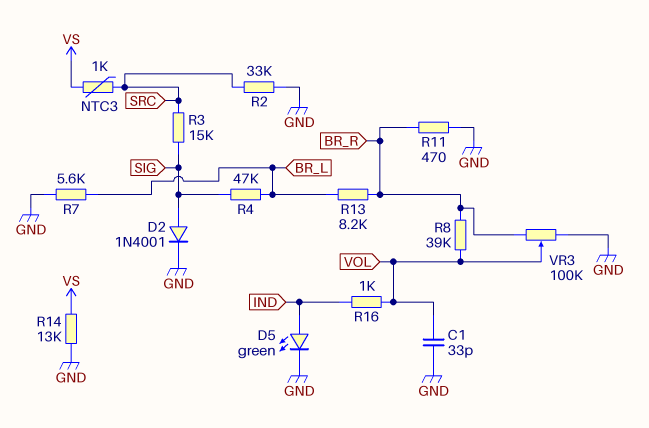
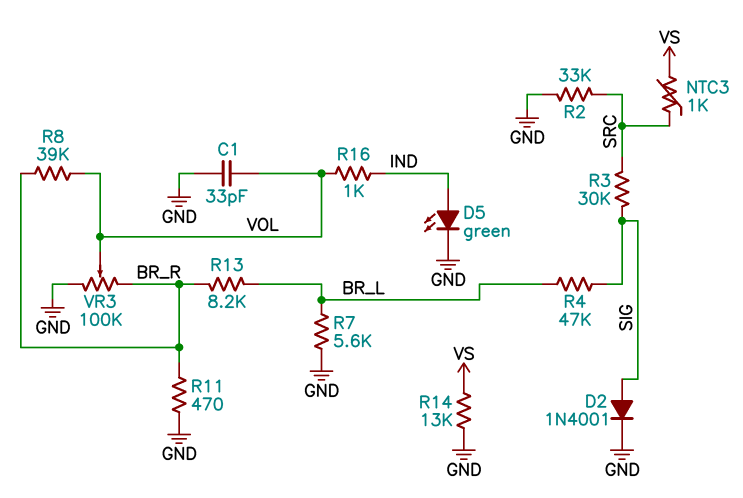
R3: 15k (SIG, SRC) -> 30k (SIG, SRC)

